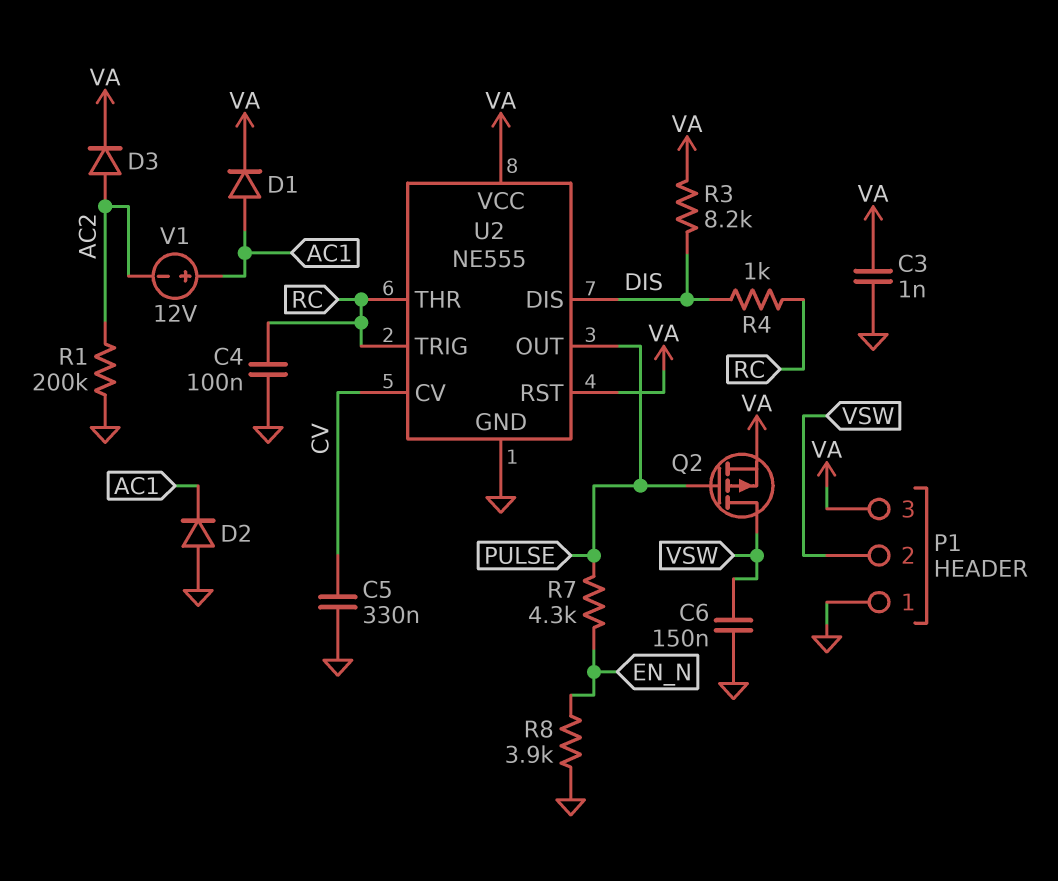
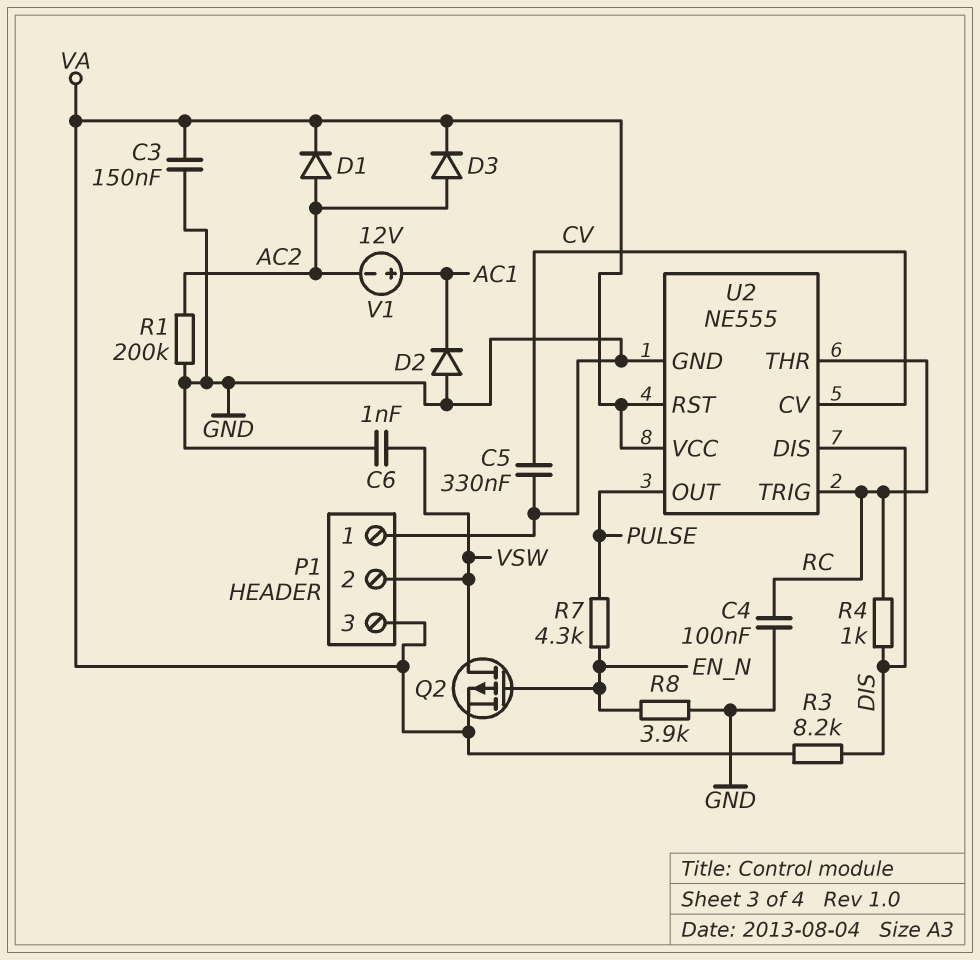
C3: 1nF (GND, VA) -> 150nF (GND, VA)
C6: 150nF (GND, VSW) -> 1nF (GND, VSW)
D1: diode (A AC1, K VA) -> diode (A AC2, K VA)
Q2: PMOS (G PULSE, D VSW, S VA) -> PMOS (G EN_N, D VSW, S VA)

